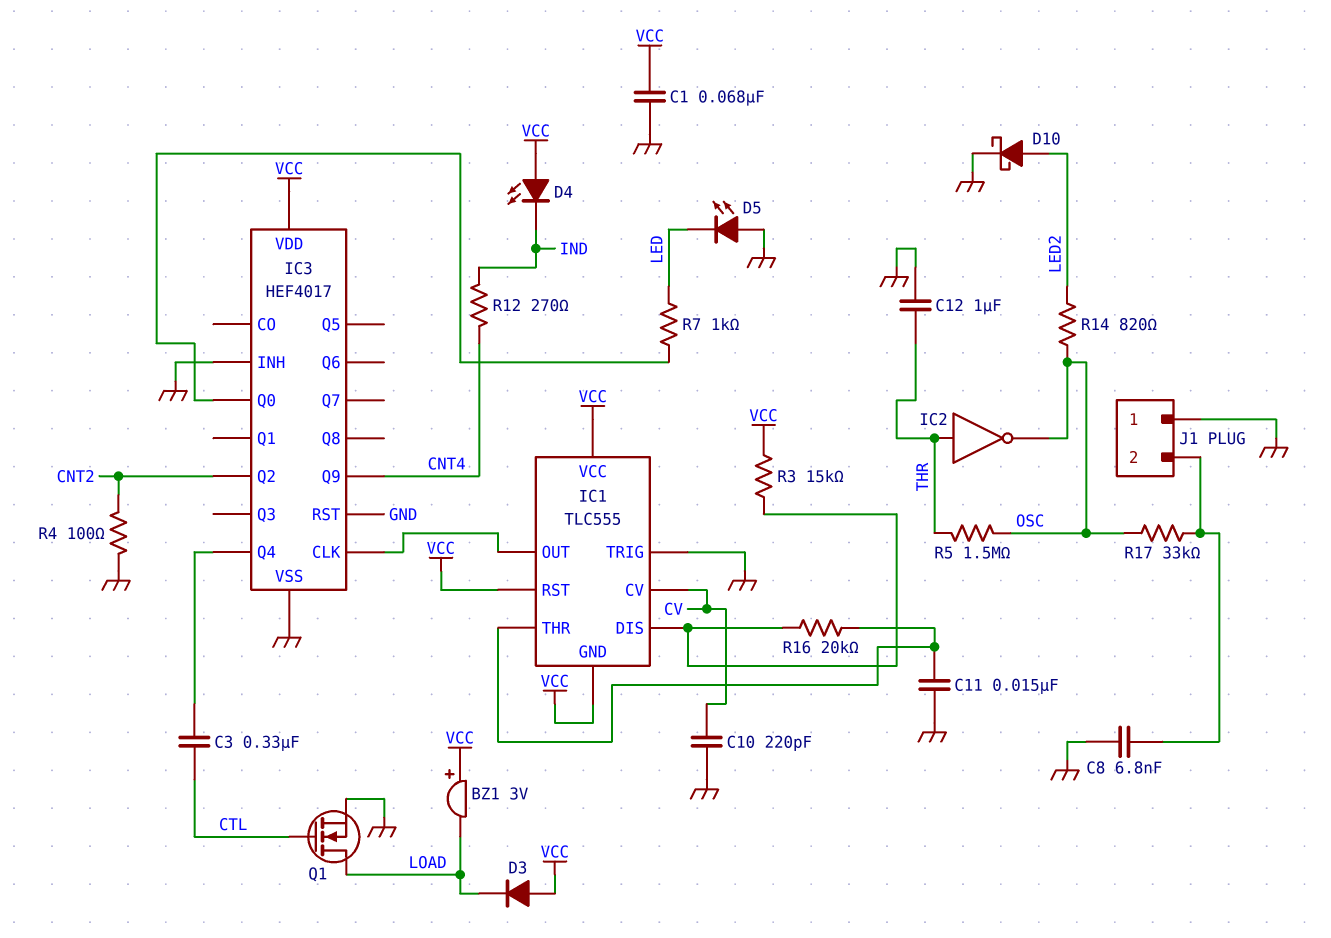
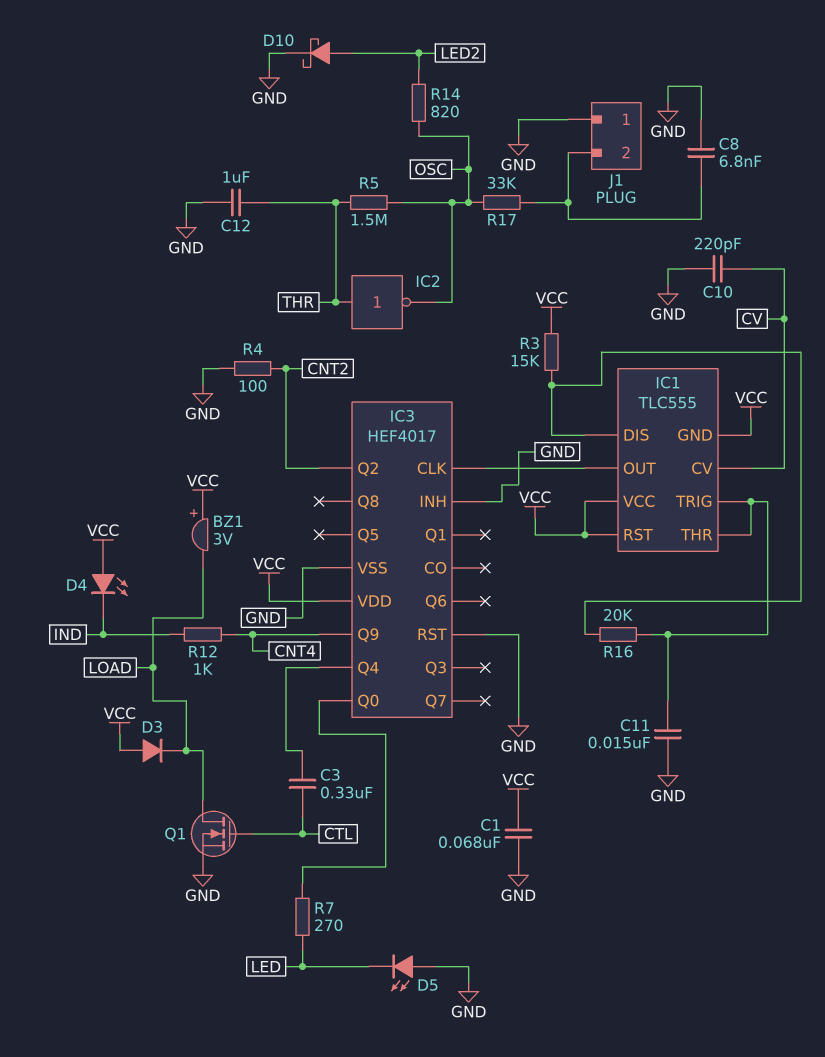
IC1 pin TRIG: GND -> IC1/THR
R7: 1k (IC3/Q0, LED) -> 270 (IC3/Q0, LED)
R12: 270 (CNT4, IND) -> 1k (CNT4, IND)

